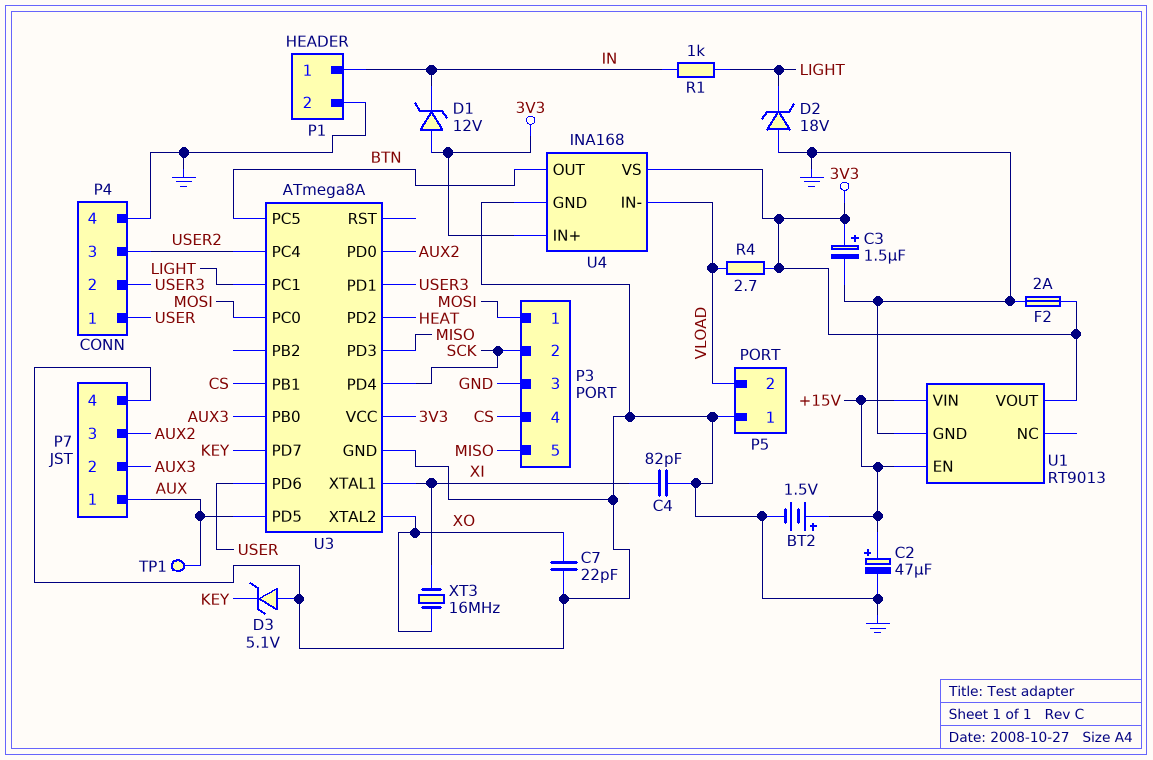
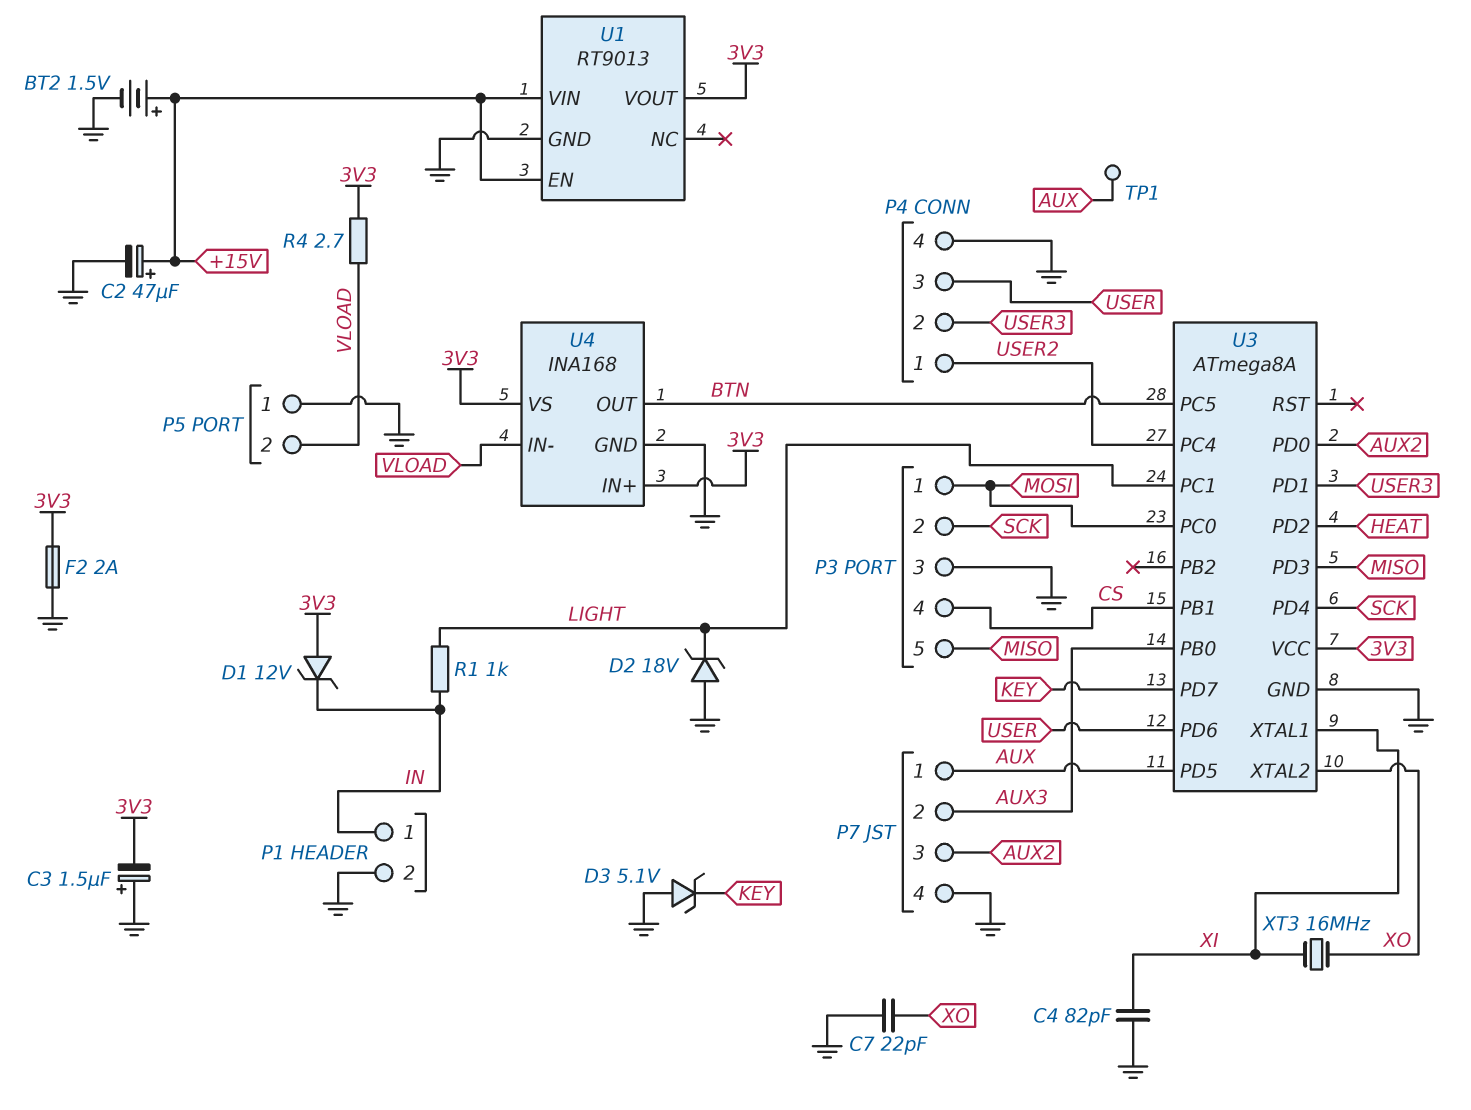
C3: 1.5uF (plus 3V3, minus GND) -> 1.5uF (plus GND, minus 3V3)
P4 pin 1: USER -> USER2
P4 pin 3: USER2 -> USER

